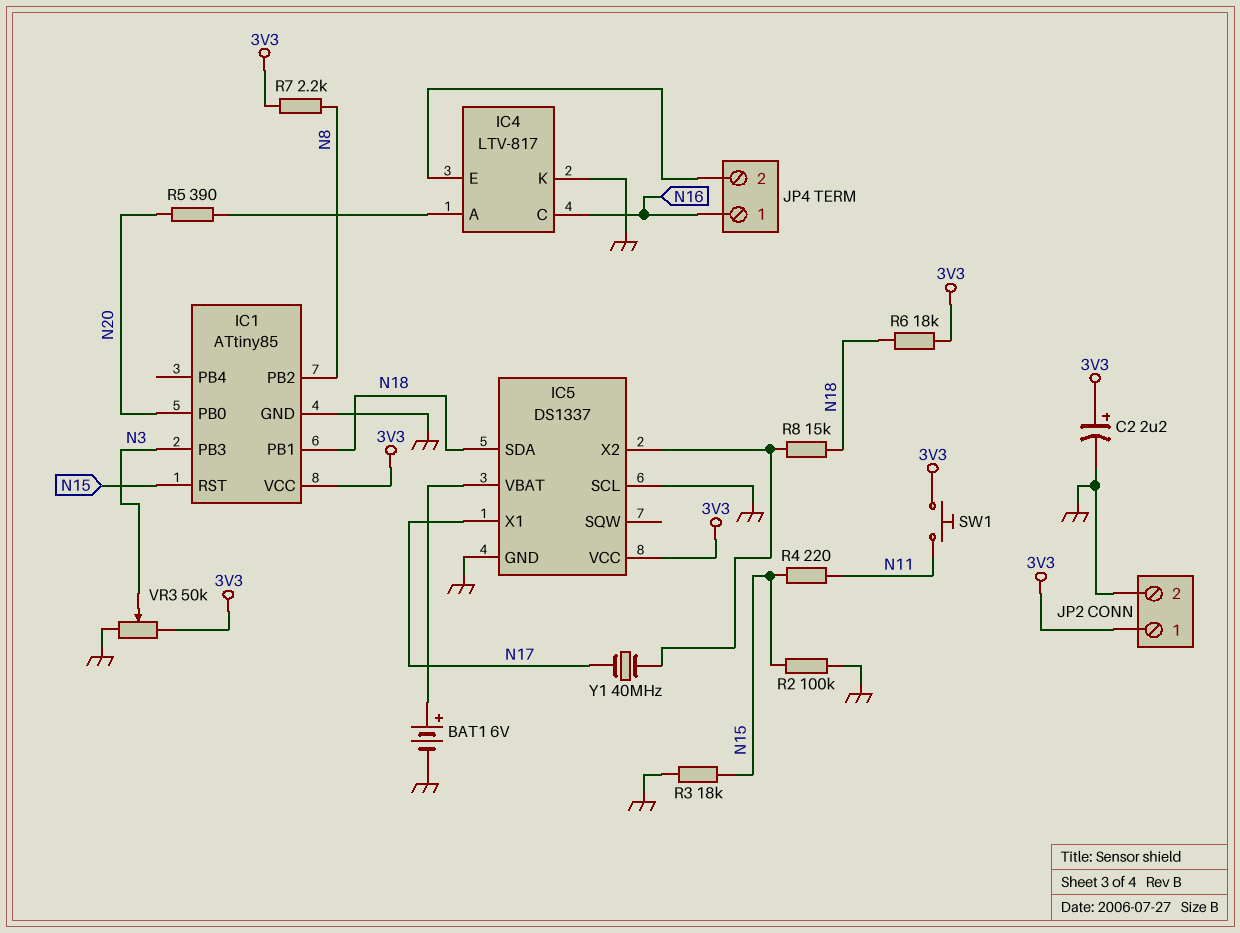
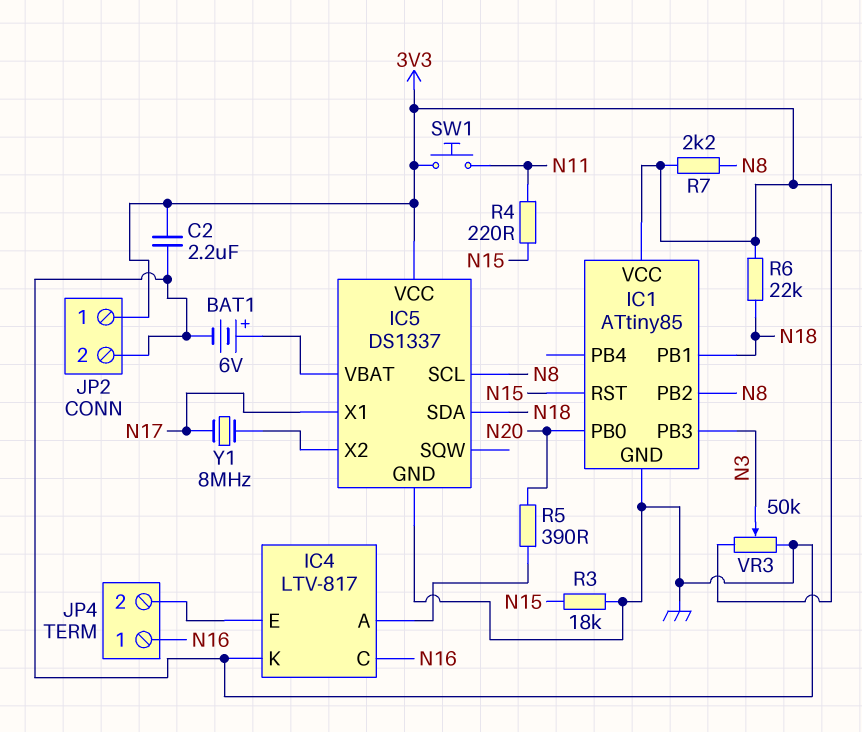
C2: 2.2uF (plus 3V3, minus GND) -> 2.2uF (3V3, GND)
IC5 pin SCL: GND -> N8
R2: 100k (GND, N15) -> none
R6: 18k (3V3, N18) -> 22k (3V3, N18)
R8: 15k (IC5/X2, N18) -> none
Y1: 40MHz (IC5/X2, N17) -> 8MHz (IC5/X2, N17)

